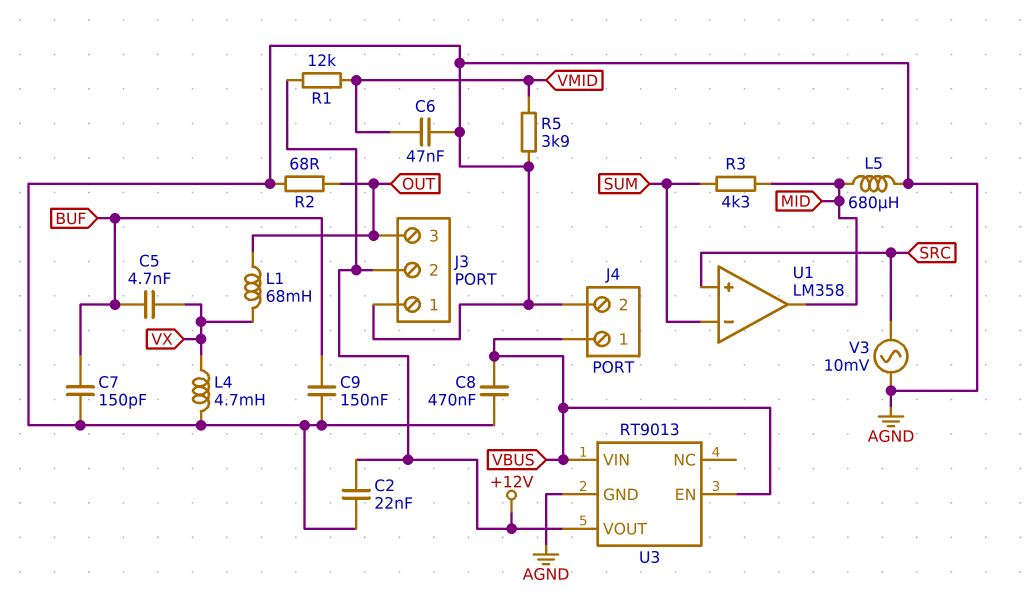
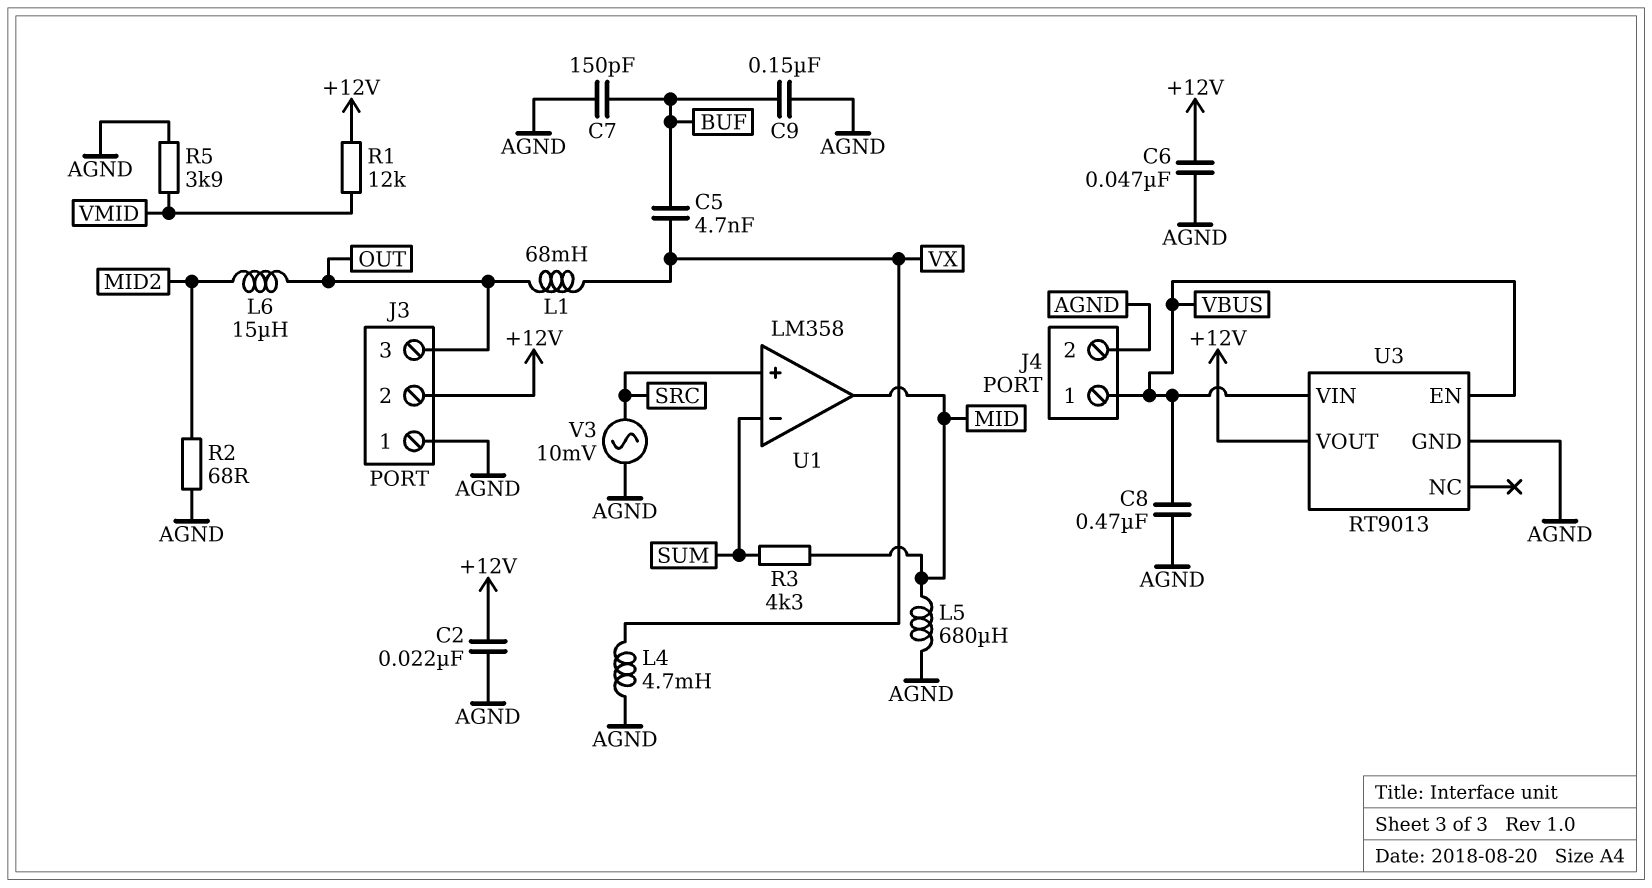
C6: 47nF (AGND, VMID) -> 47nF (+12V, AGND)
L6: none -> 15uH (MID2, OUT)
R2: 68 (AGND, OUT) -> 68 (AGND, MID2)

